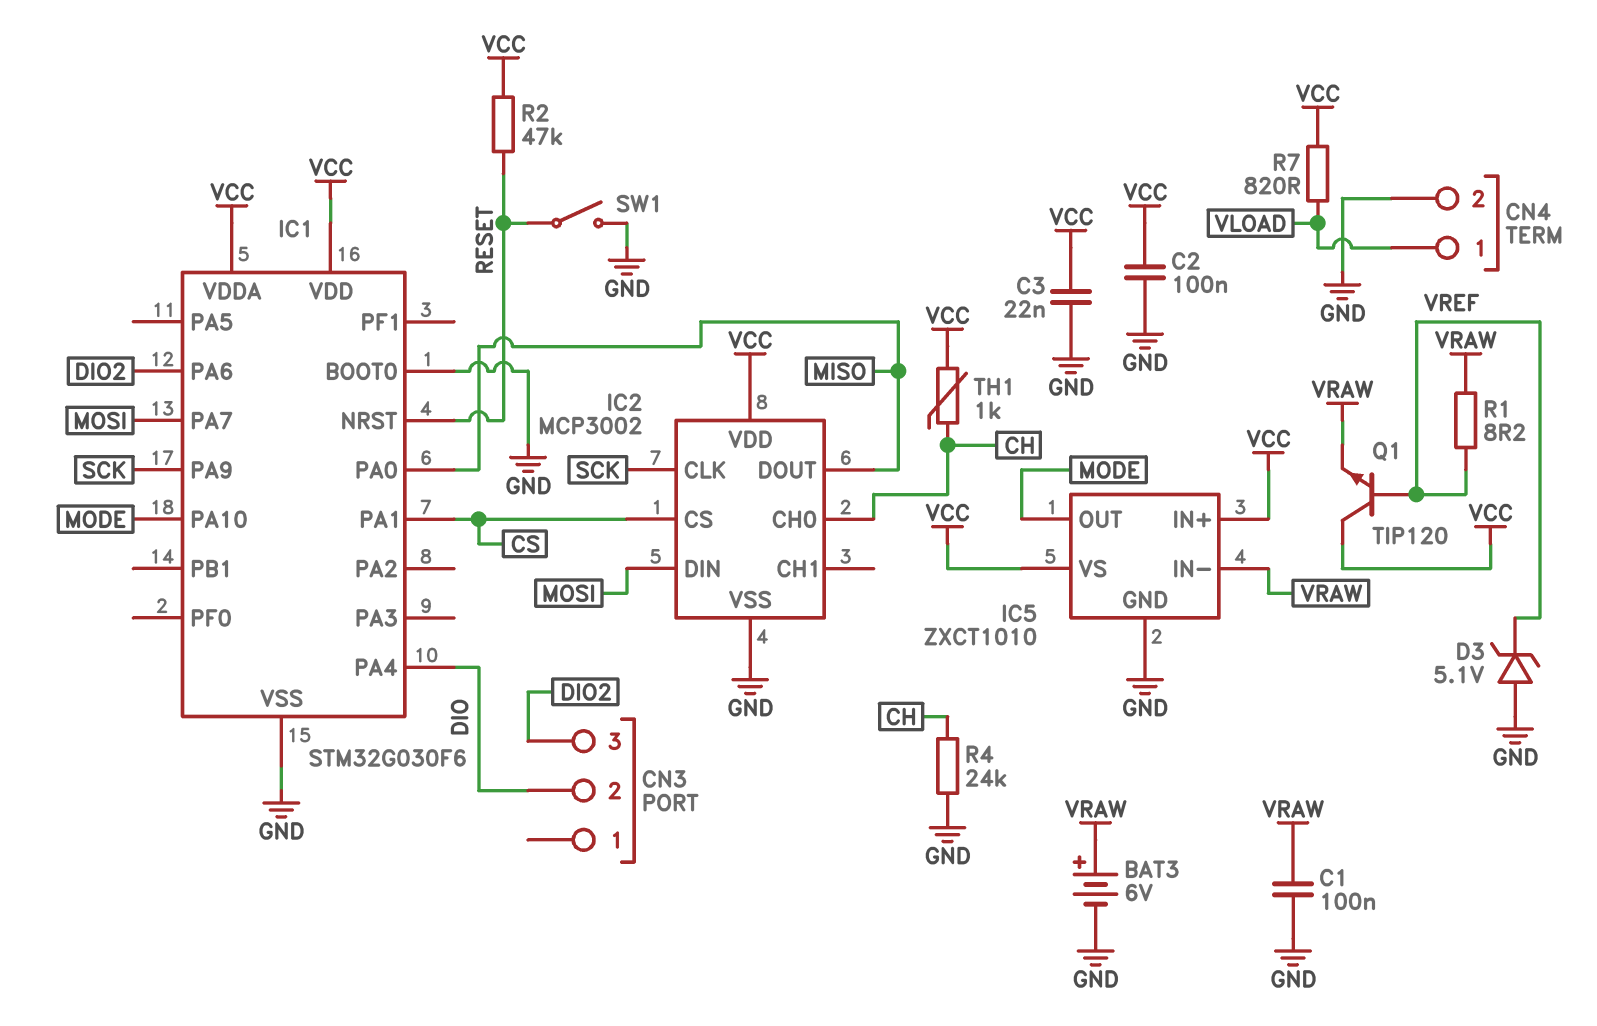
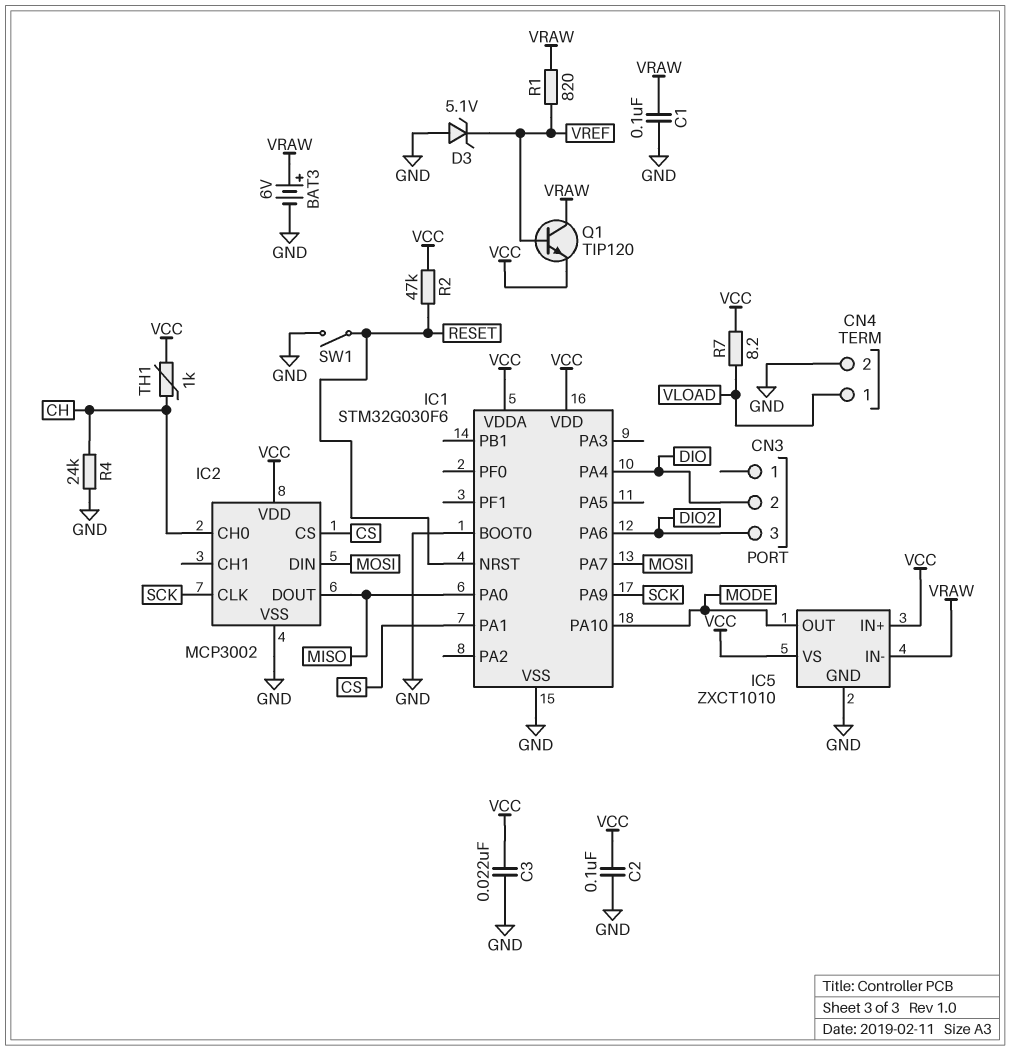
Q1: NPN TIP120 (B VREF, C VCC, E VRAW) -> NPN TIP120 (B VREF, C VRAW, E VCC)
R1: 8.2 (VRAW, VREF) -> 820 (VRAW, VREF)
R7: 820 (VCC, VLOAD) -> 8.2 (VCC, VLOAD)

